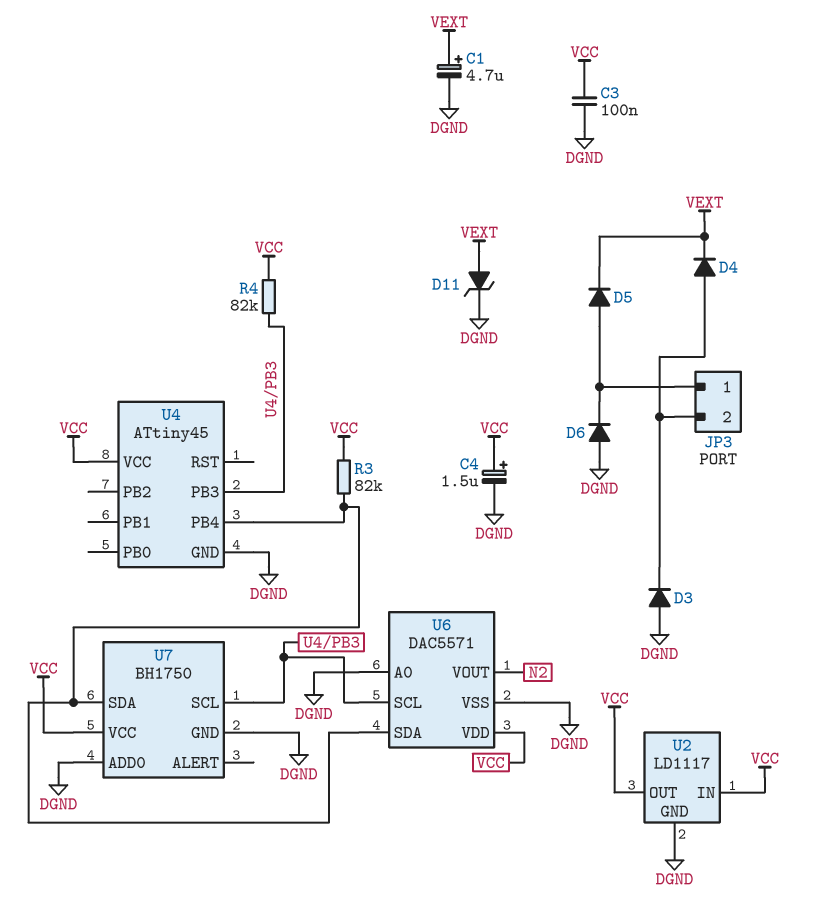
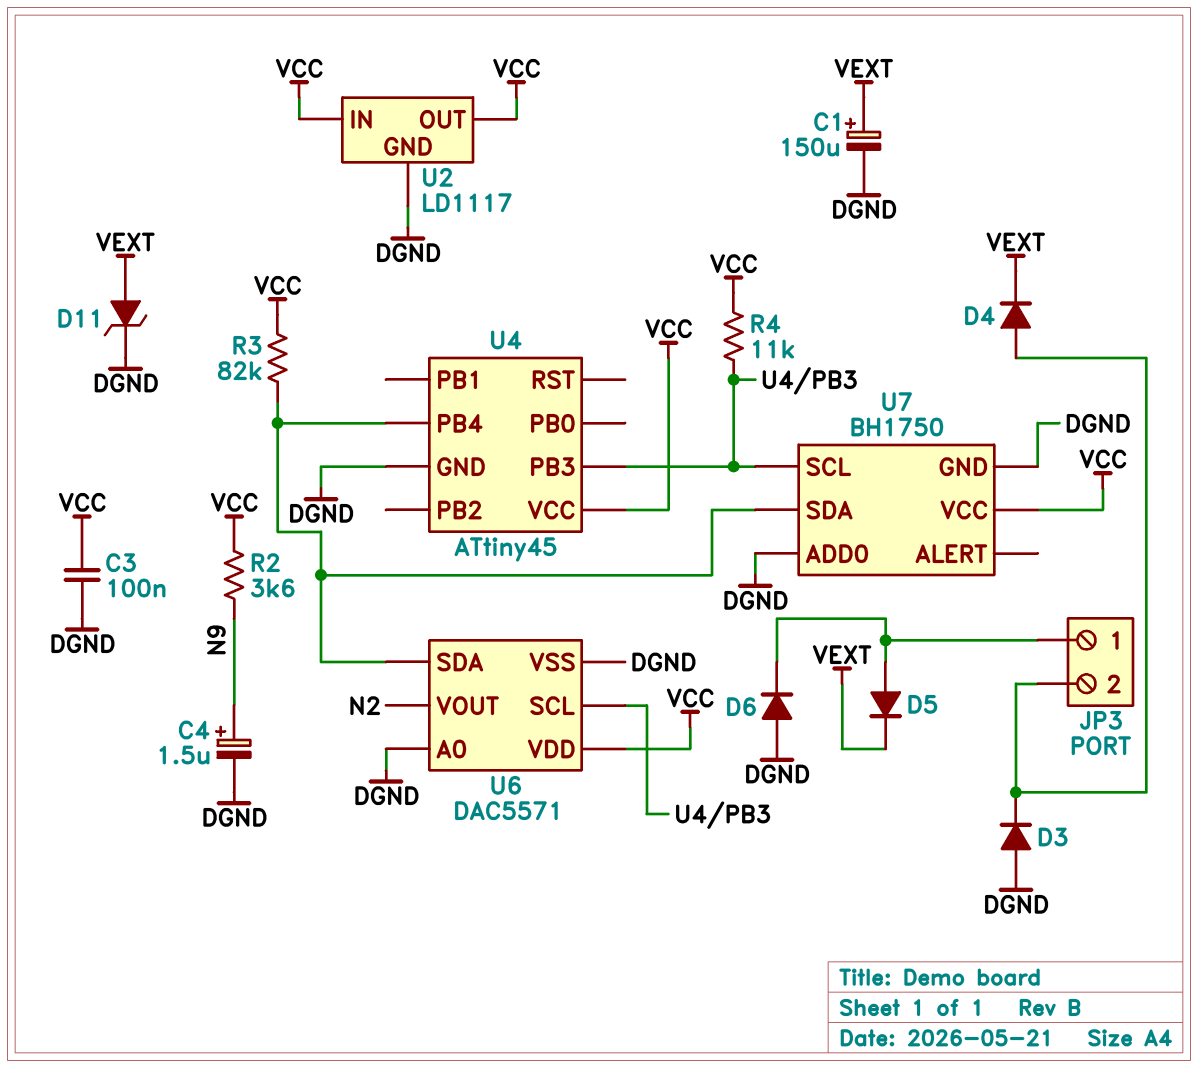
C1: 4.7uF (plus VEXT, minus DGND) -> 150uF (plus VEXT, minus DGND)
C4: 1.5uF (plus VCC, minus DGND) -> 1.5uF (plus N9, minus DGND)
R2: none -> 3.6k (N9, VCC)
R4: 82k (U4/PB3, VCC) -> 11k (U4/PB3, VCC)

